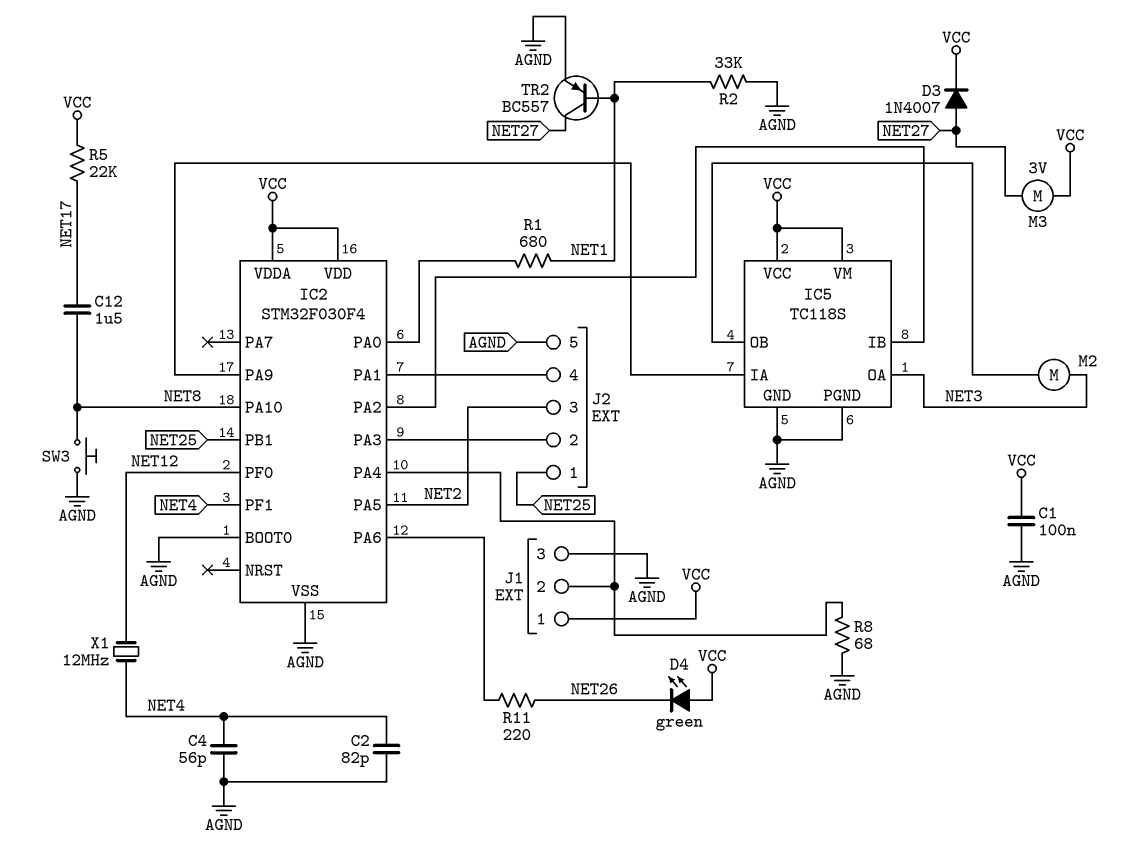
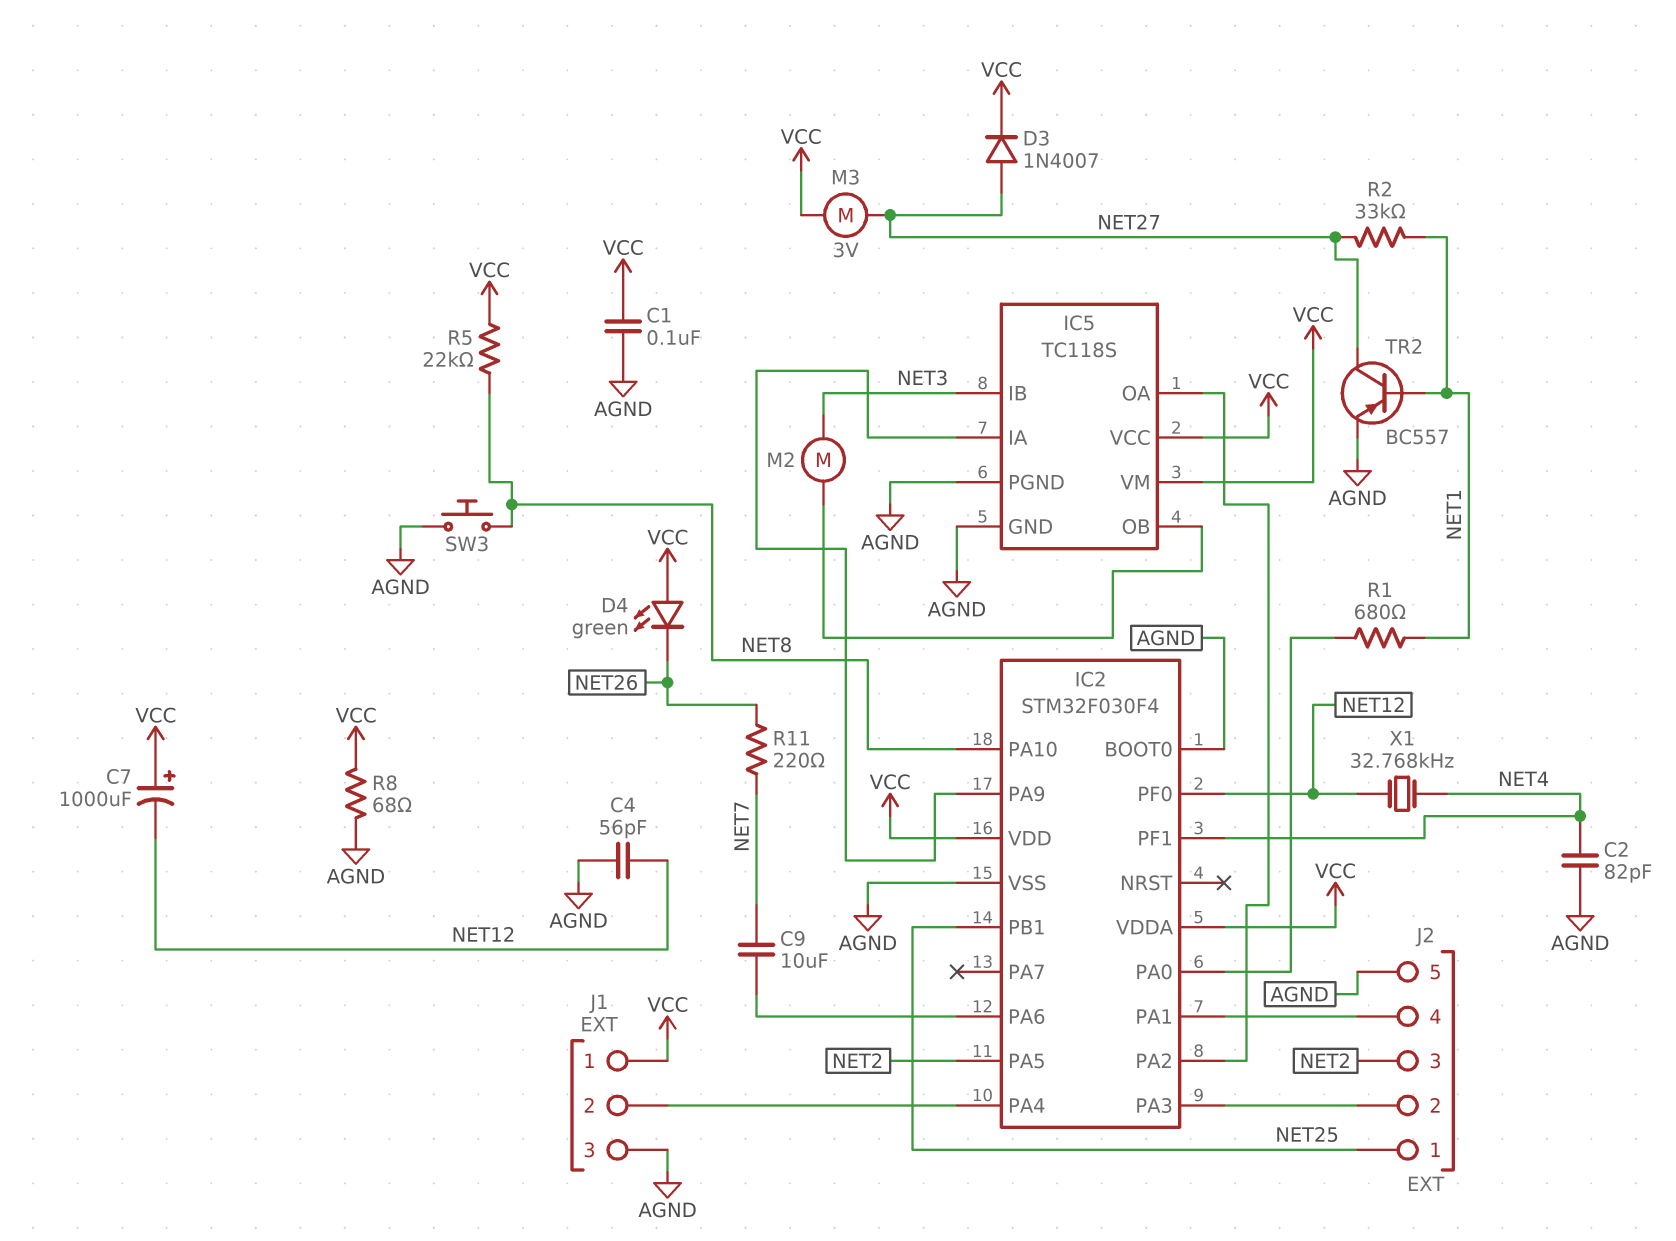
C4: 56pF (AGND, NET4) -> 56pF (AGND, NET12)
C7: none -> 1000uF (plus VCC, minus NET12)
C9: none -> 10uF (IC2/PA6, NET7)
C12: 1.5uF (NET8, NET17) -> none
IC5 pin IB: IC2/PA2 -> NET3
IC5 pin OA: NET3 -> IC2/PA2
R2: 33k (AGND, NET1) -> 33k (NET1, NET27)
R5: 22k (NET17, VCC) -> 22k (NET8, VCC)
R8: 68 (AGND, IC2/PA4) -> 68 (AGND, VCC)
R11: 220 (IC2/PA6, NET26) -> 220 (NET7, NET26)
X1: 12MHz (NET4, NET12) -> 32.768kHz (NET4, NET12)

